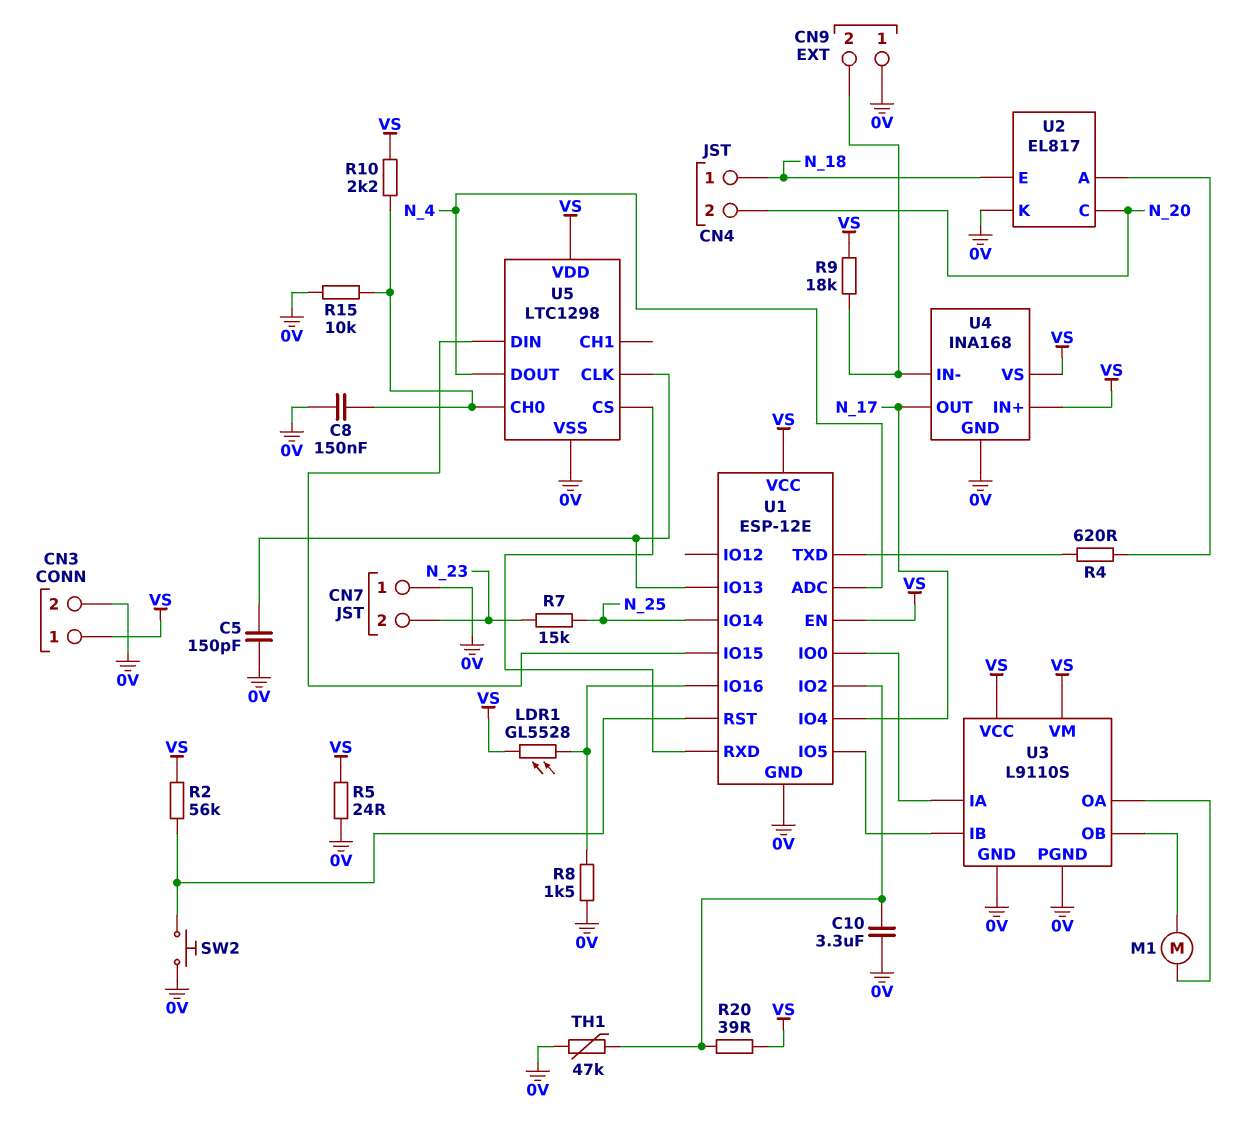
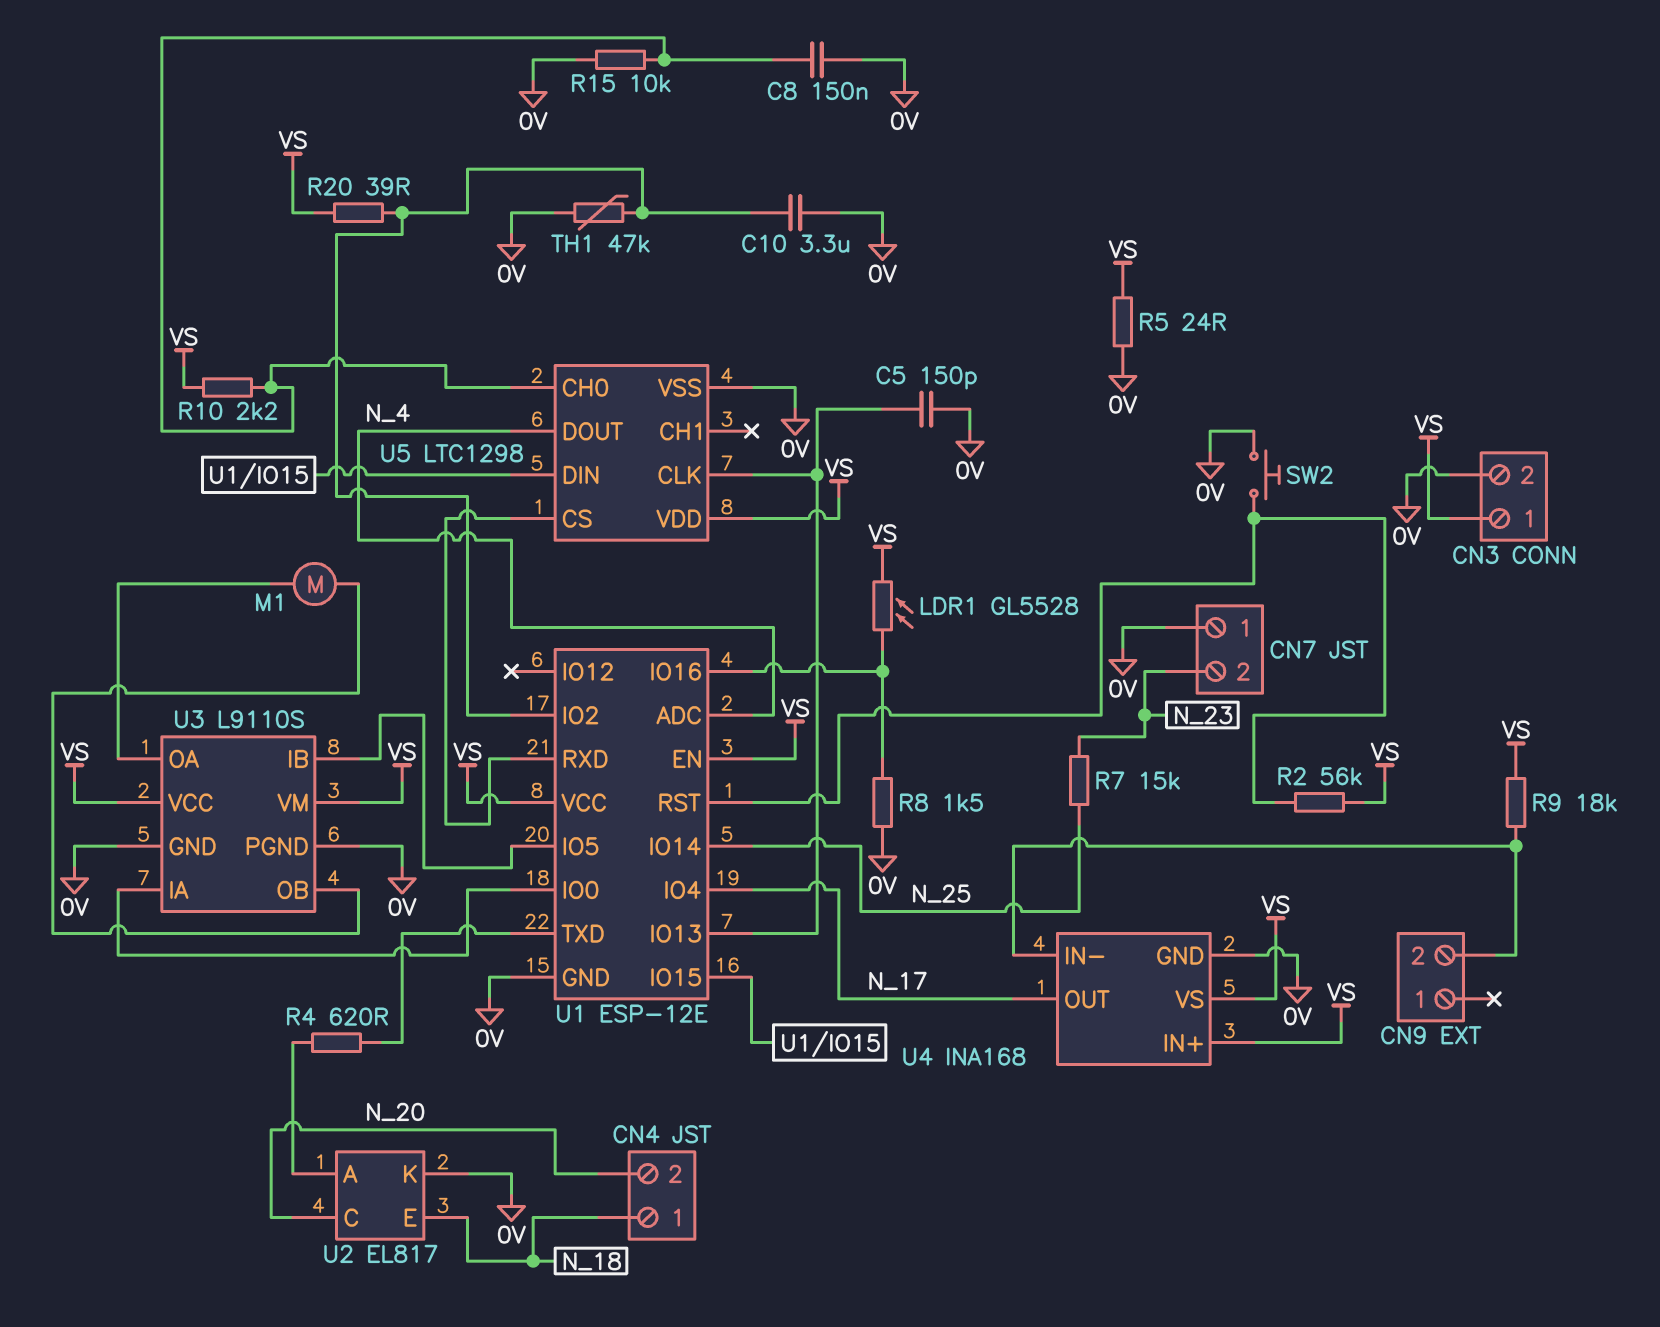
CN9 pin 1: 0V -> none

